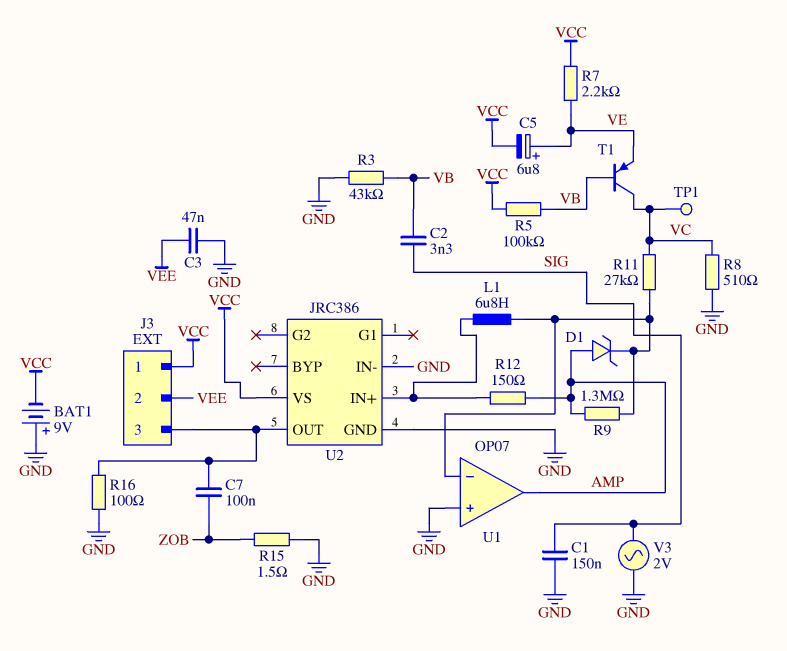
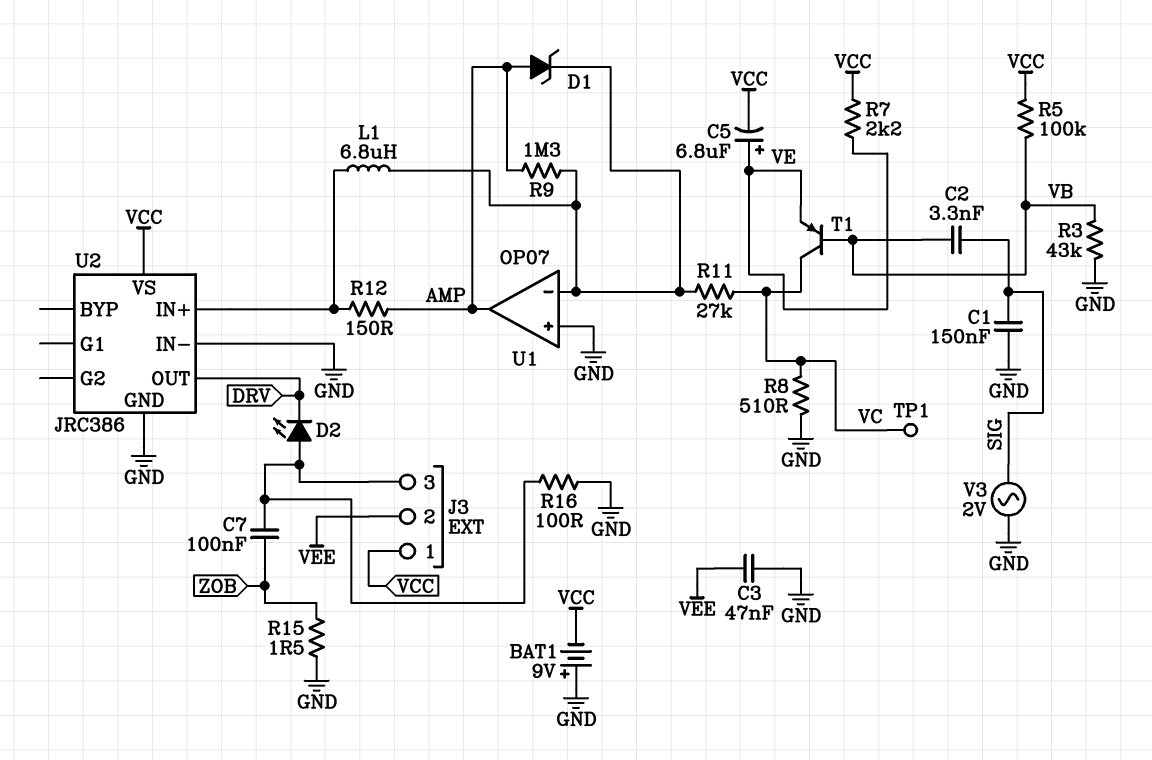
D2: none -> LED (A J3/3, K DRV)
U2 pin OUT: J3/3 -> DRV

